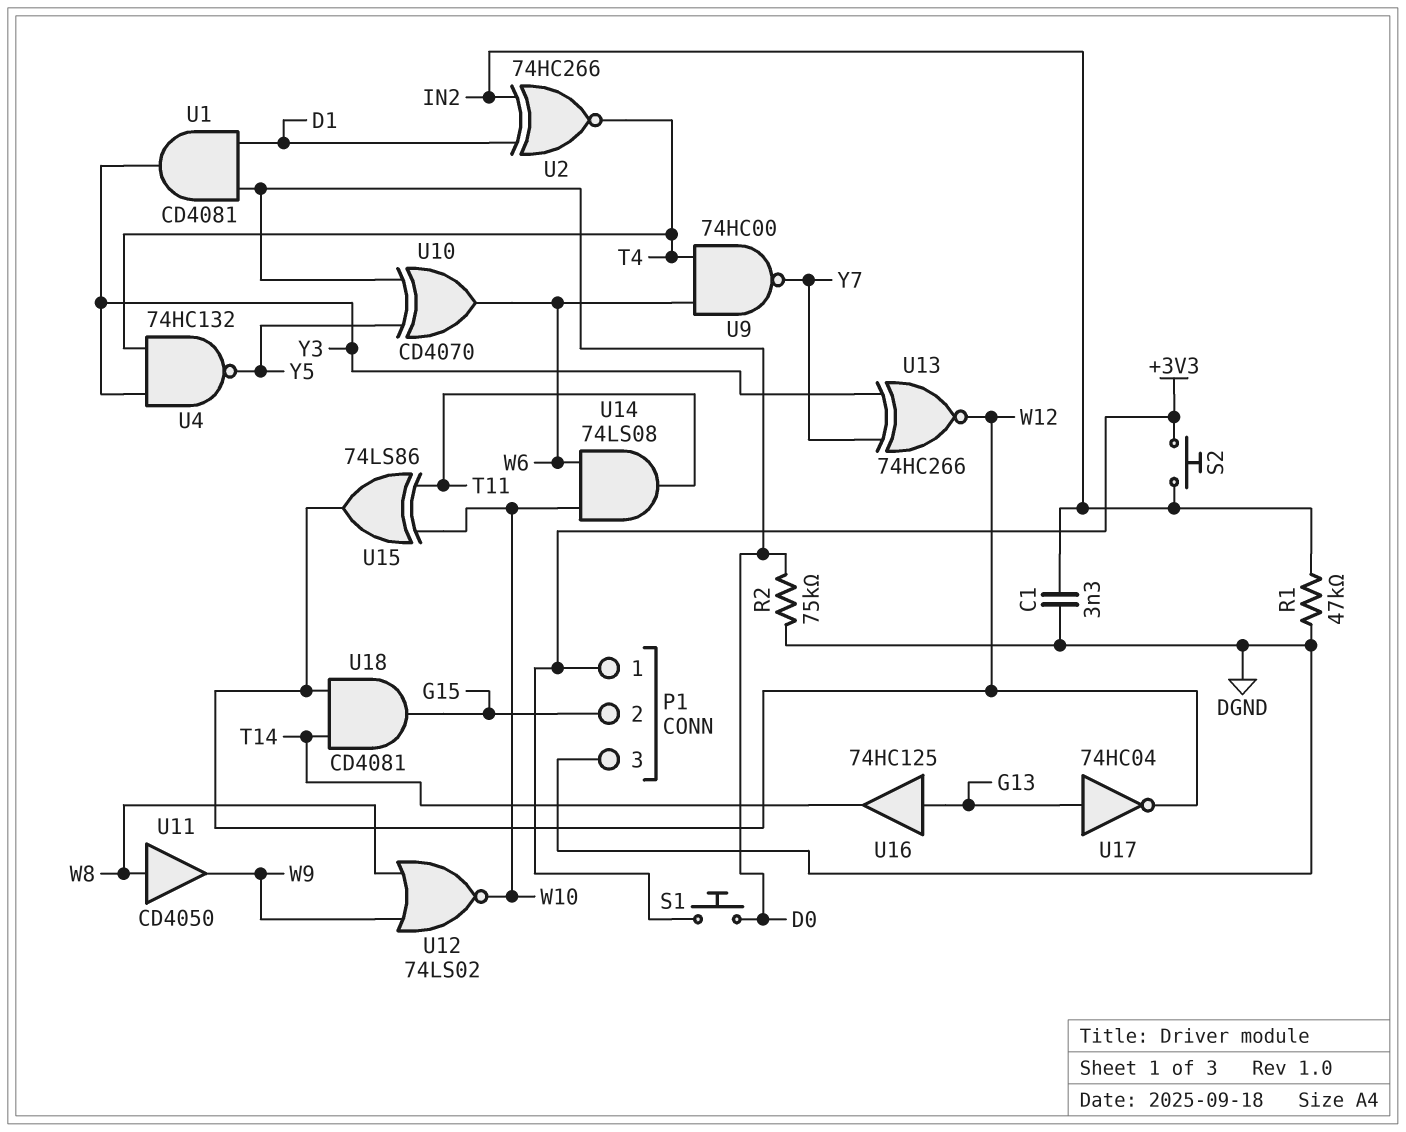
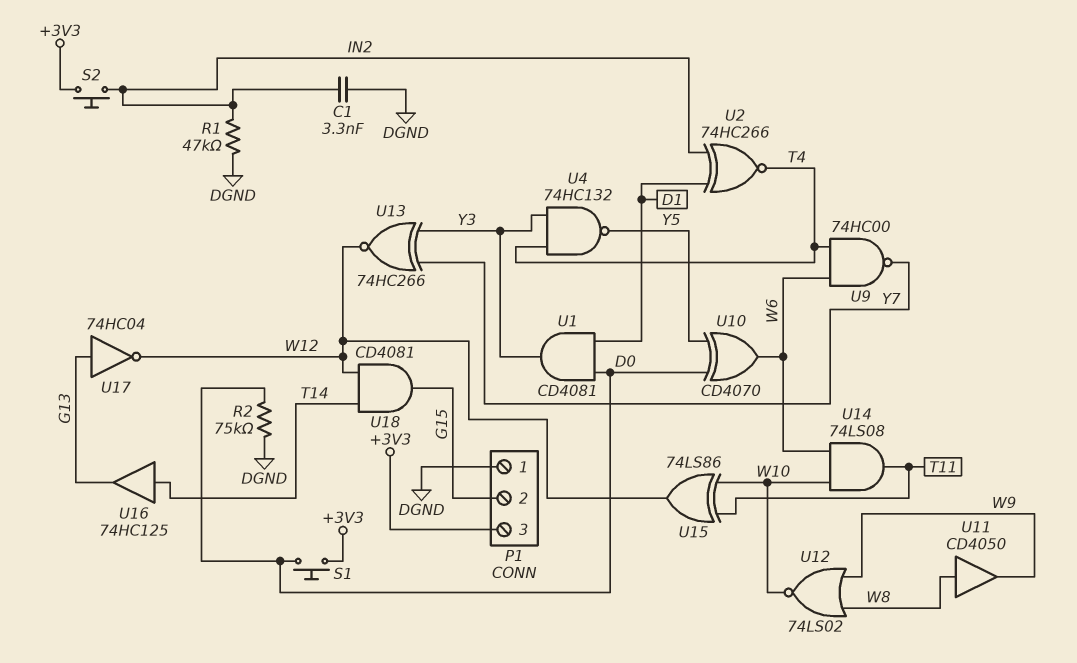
P1 pin 1: +3V3 -> DGND
P1 pin 3: DGND -> +3V3
U16: buffer 74HC125 (in G13, out T14) -> buffer 74HC125 (in T14, out G13)

